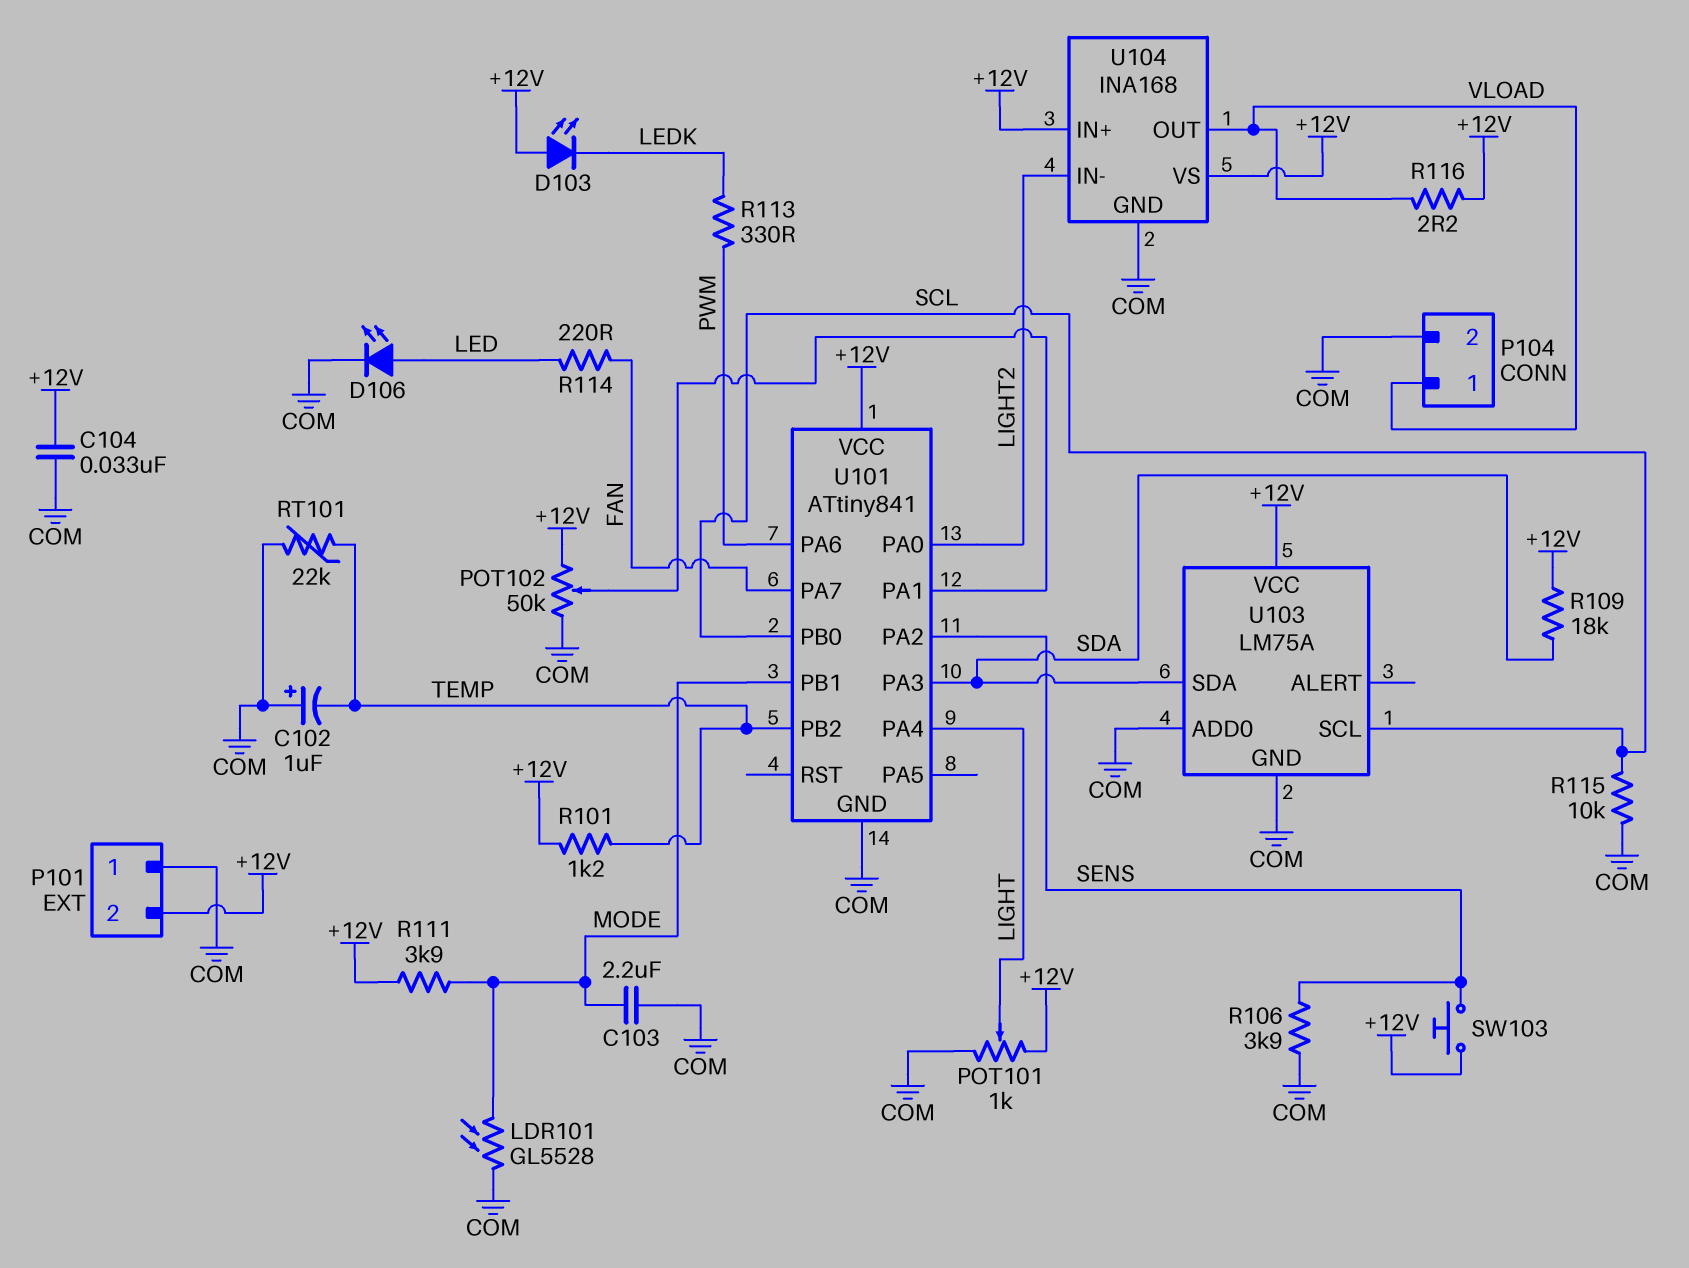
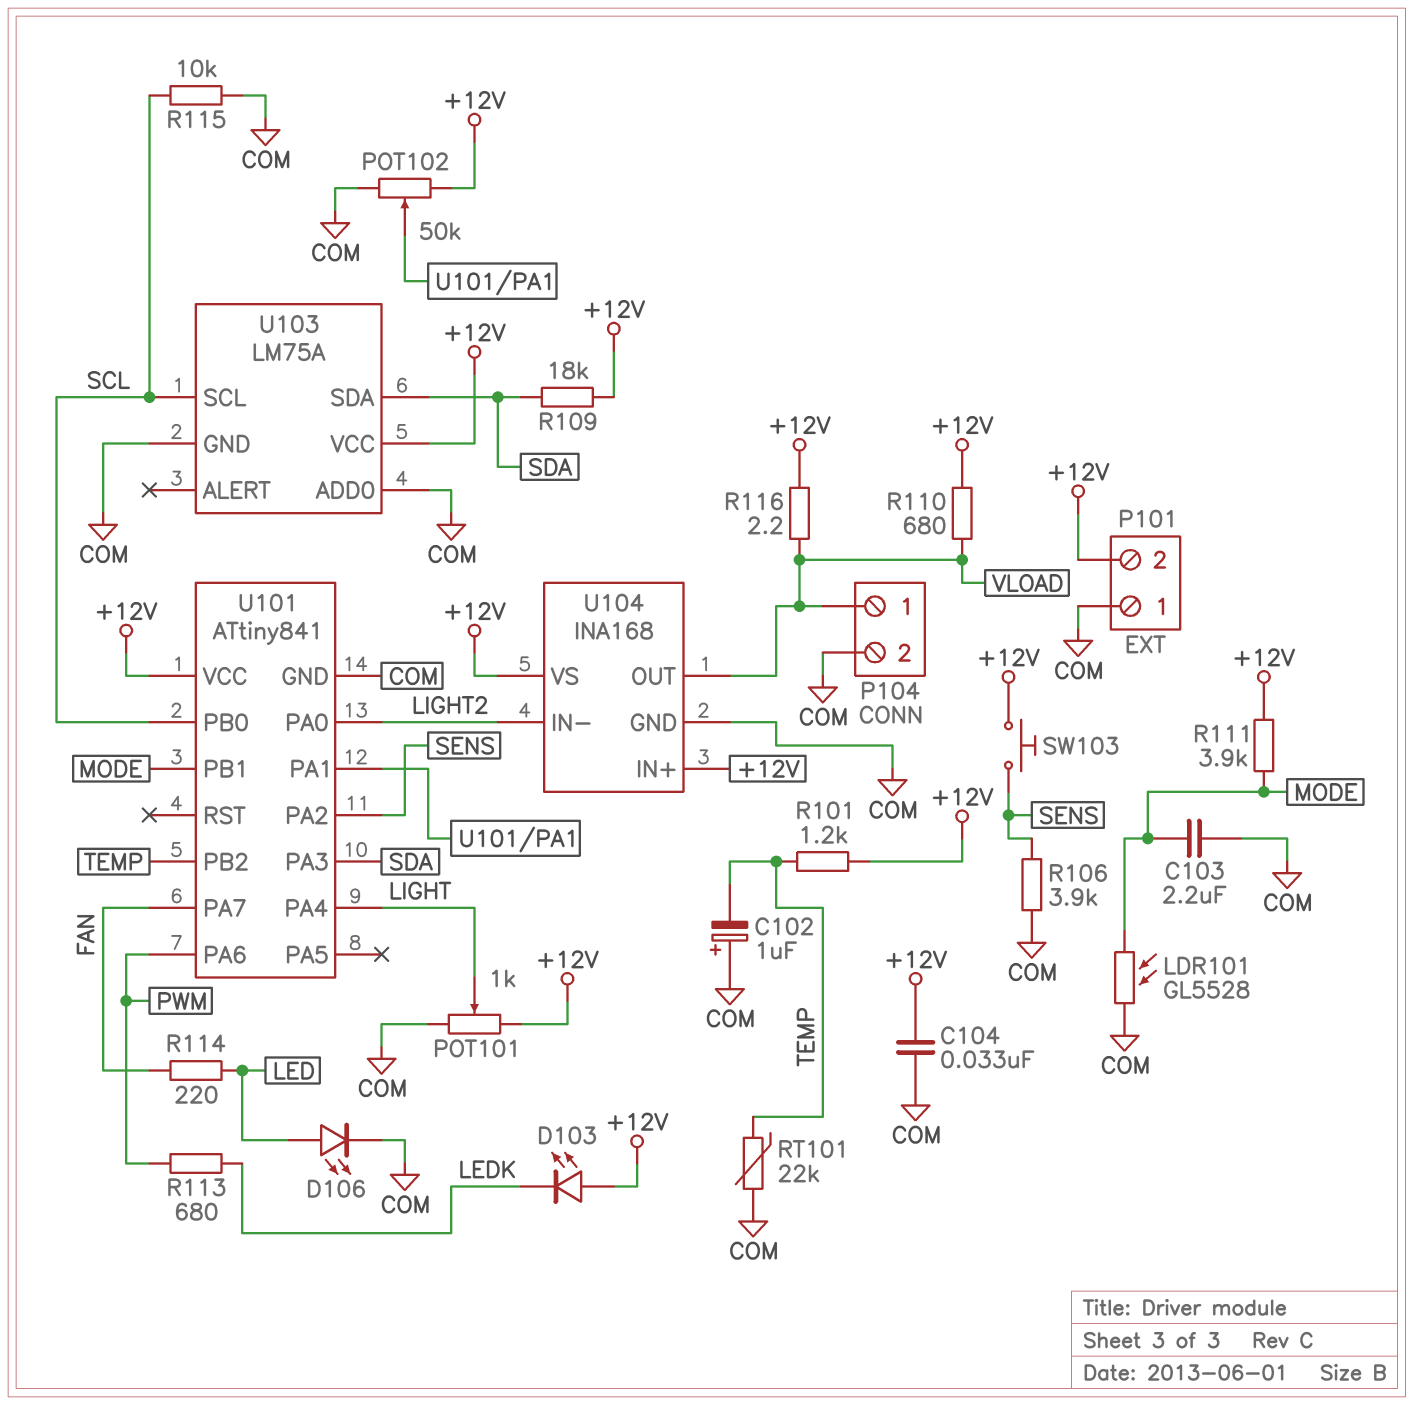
R110: none -> 680 (+12V, VLOAD)
R113: 330 (LEDK, PWM) -> 680 (LEDK, PWM)

